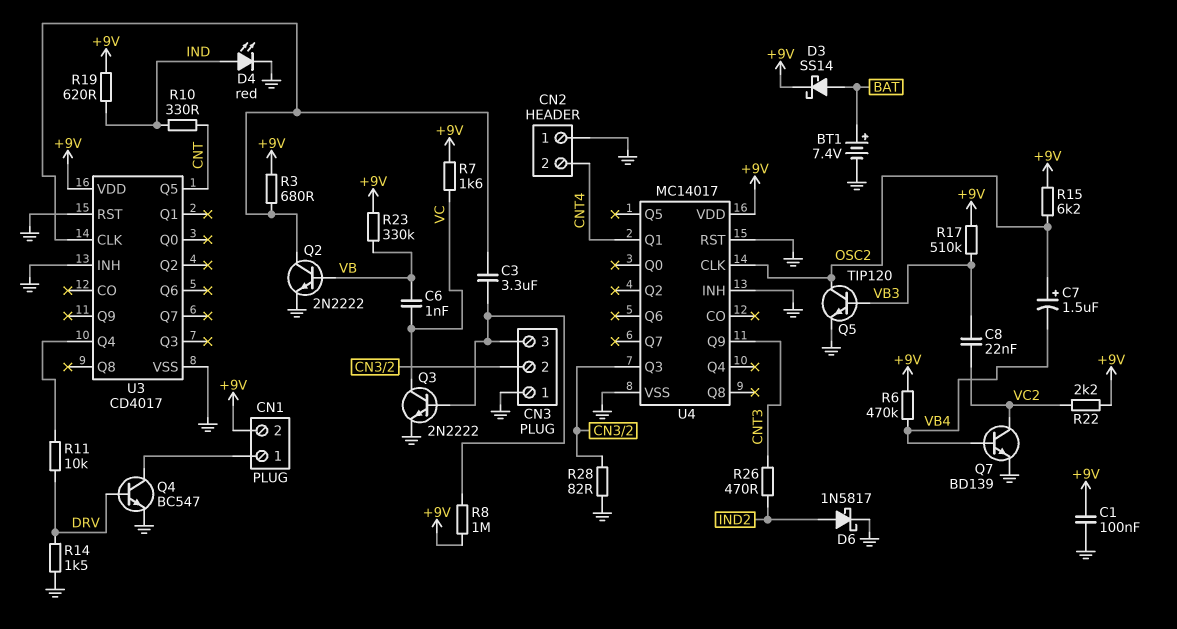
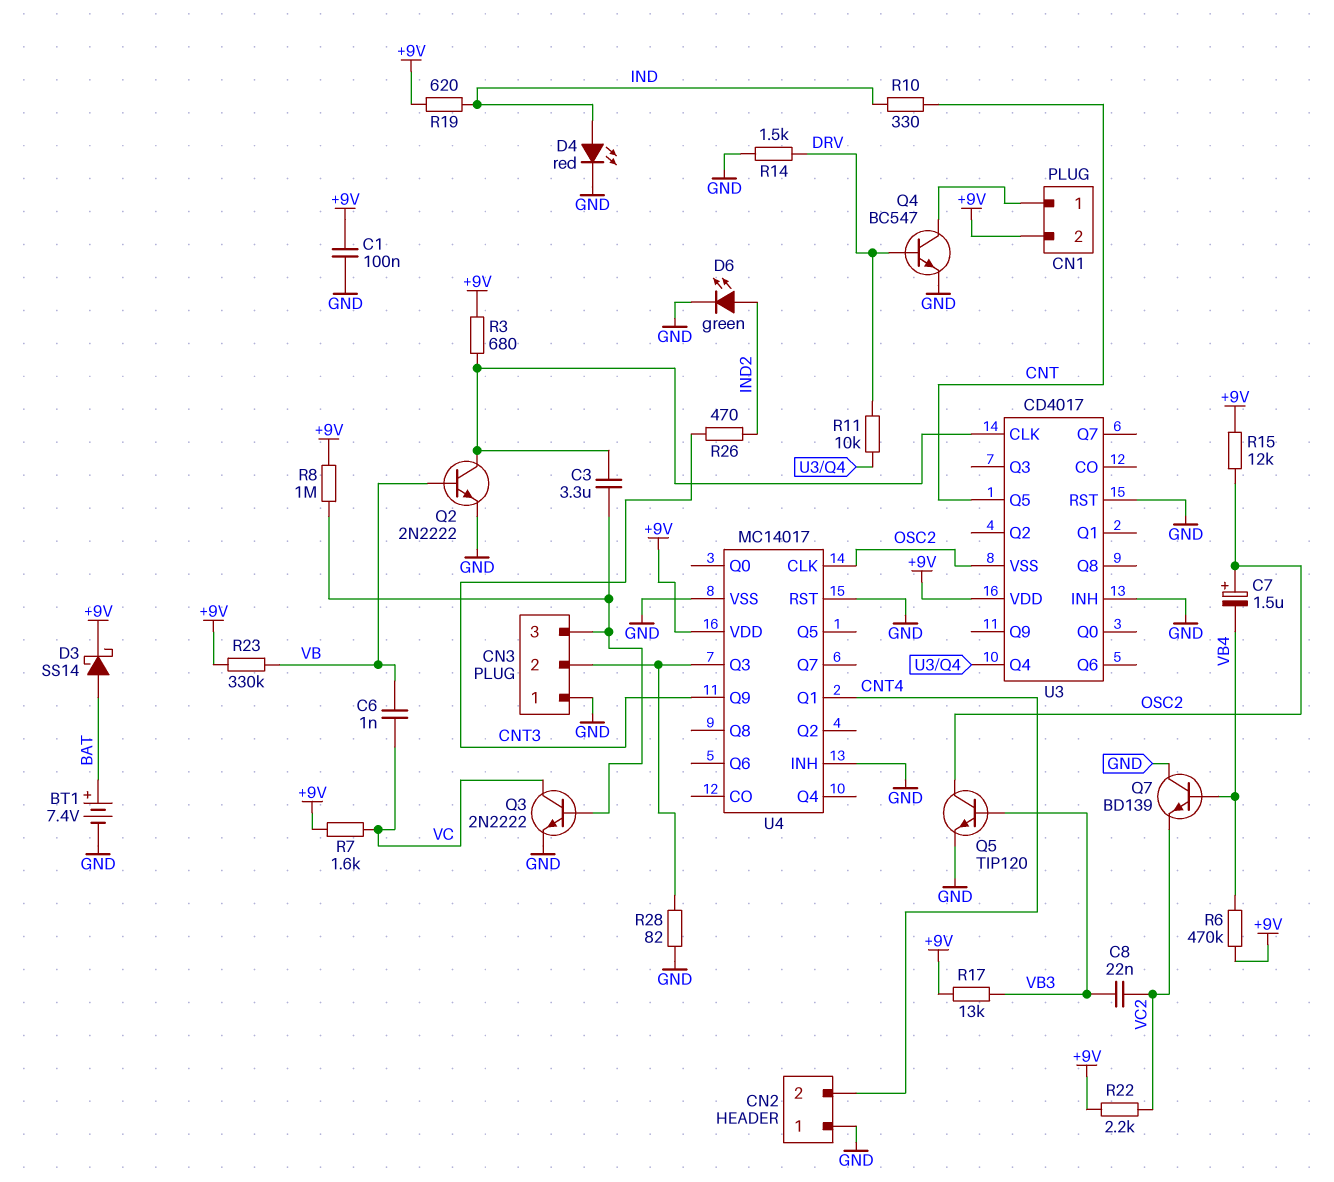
D6: schottky 1N5817 (A IND2, K GND) -> LED green (A IND2, K GND)
Q7: NPN BD139 (B VB4, C VC2, E GND) -> NPN BD139 (B VB4, C GND, E VC2)
R15: 6.2k (+9V, OSC2) -> 12k (+9V, OSC2)
R17: 510k (+9V, VB3) -> 13k (+9V, VB3)
U3 pin VSS: GND -> OSC2

